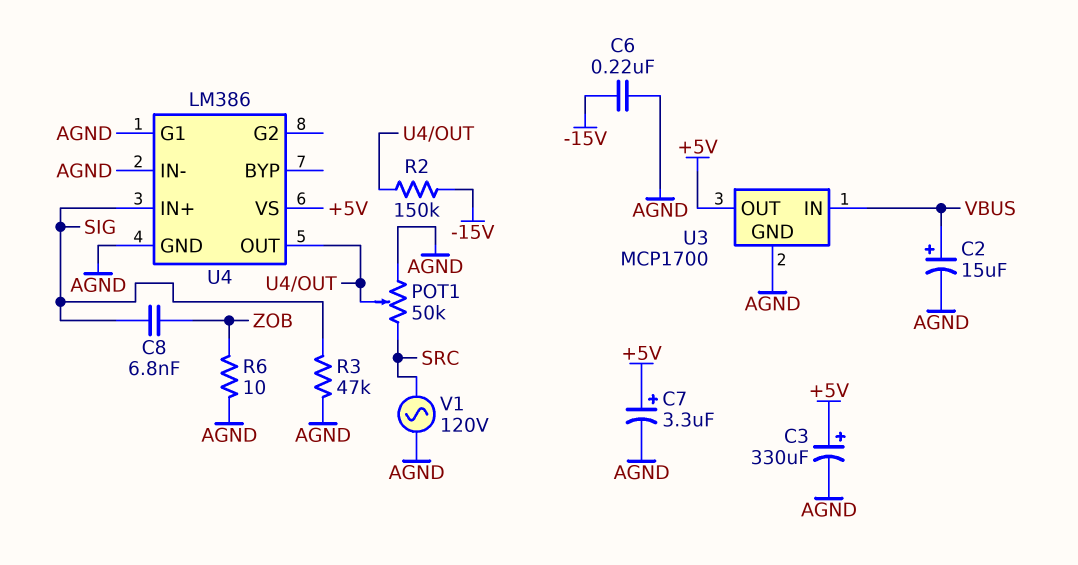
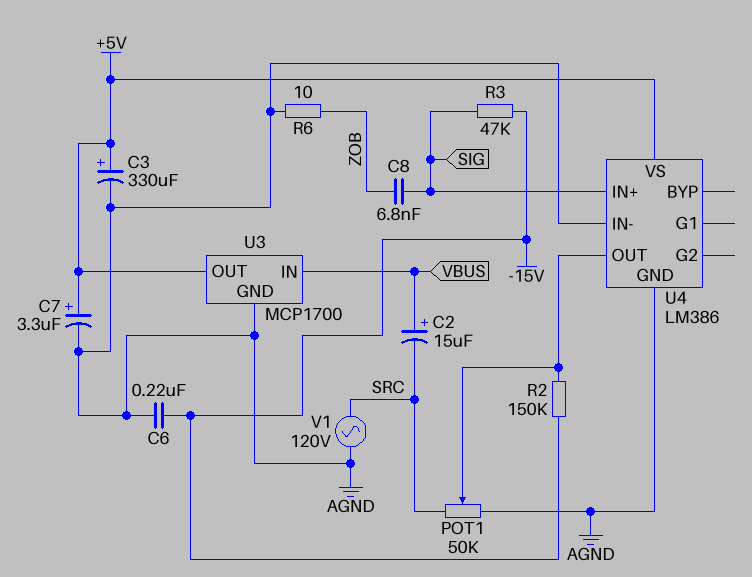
C2: 15uF (plus VBUS, minus AGND) -> 15uF (plus VBUS, minus SRC)
R3: 47k (AGND, SIG) -> 47k (-15V, SIG)
U4 pin G1: AGND -> none

